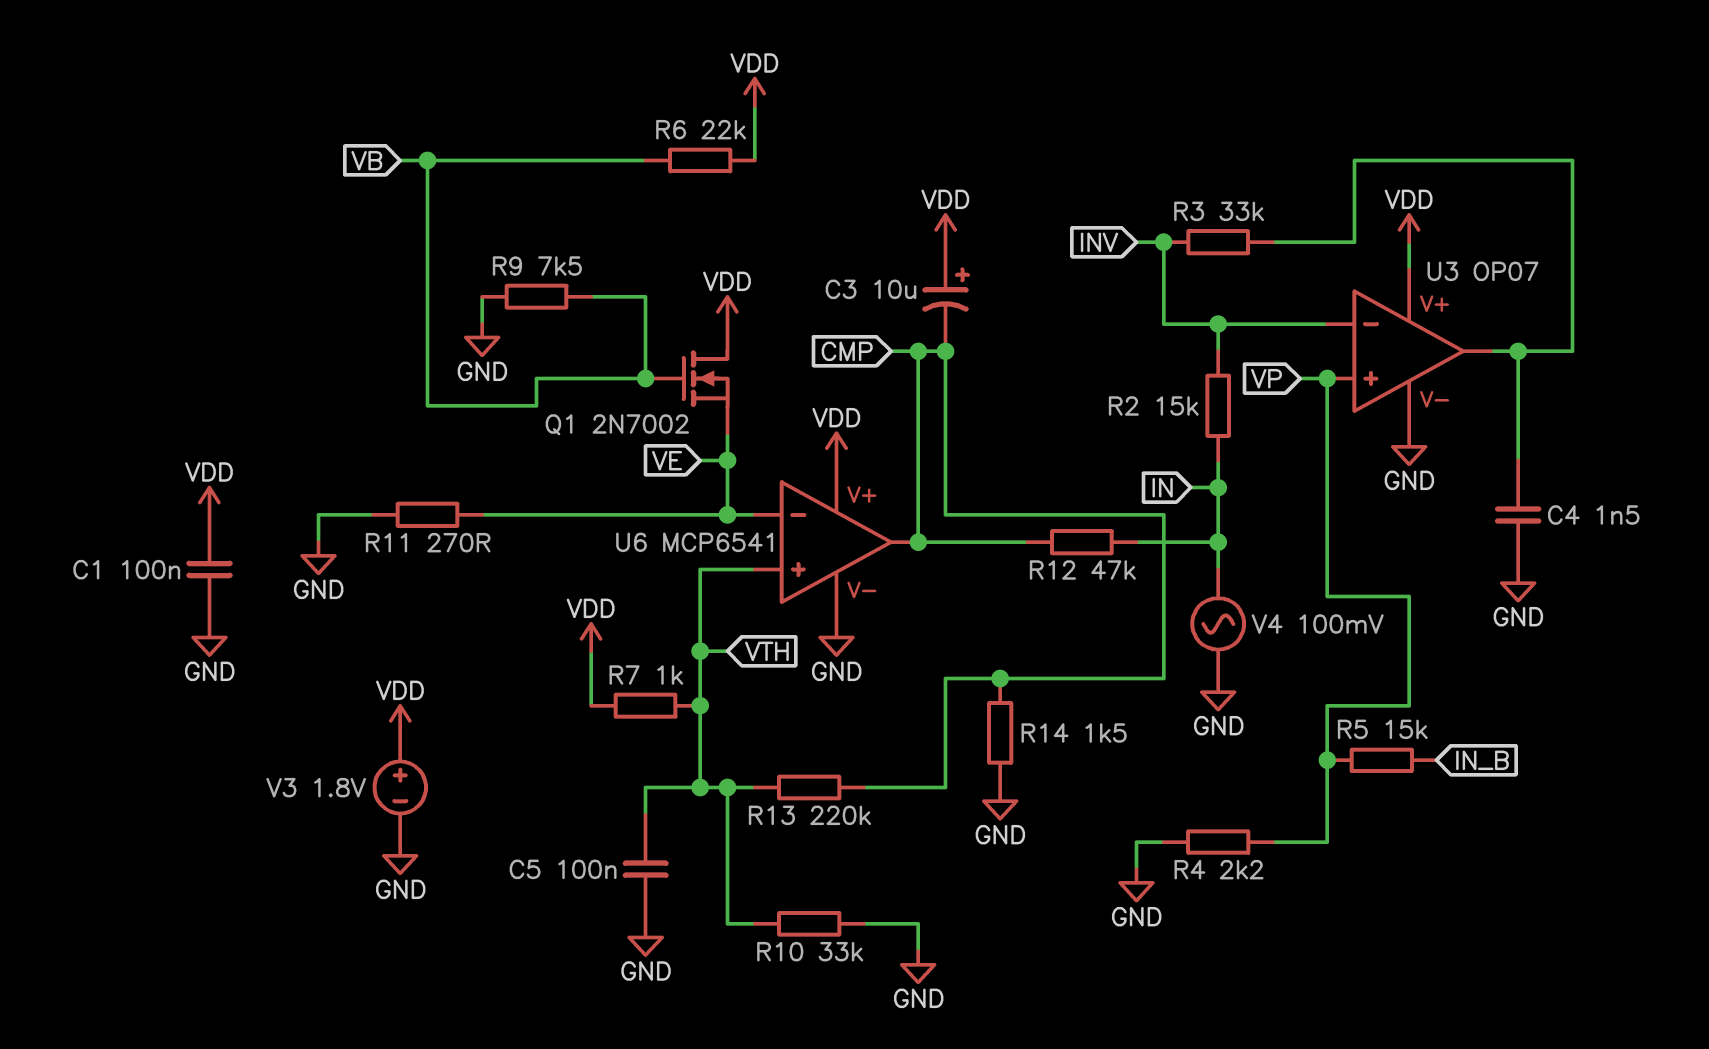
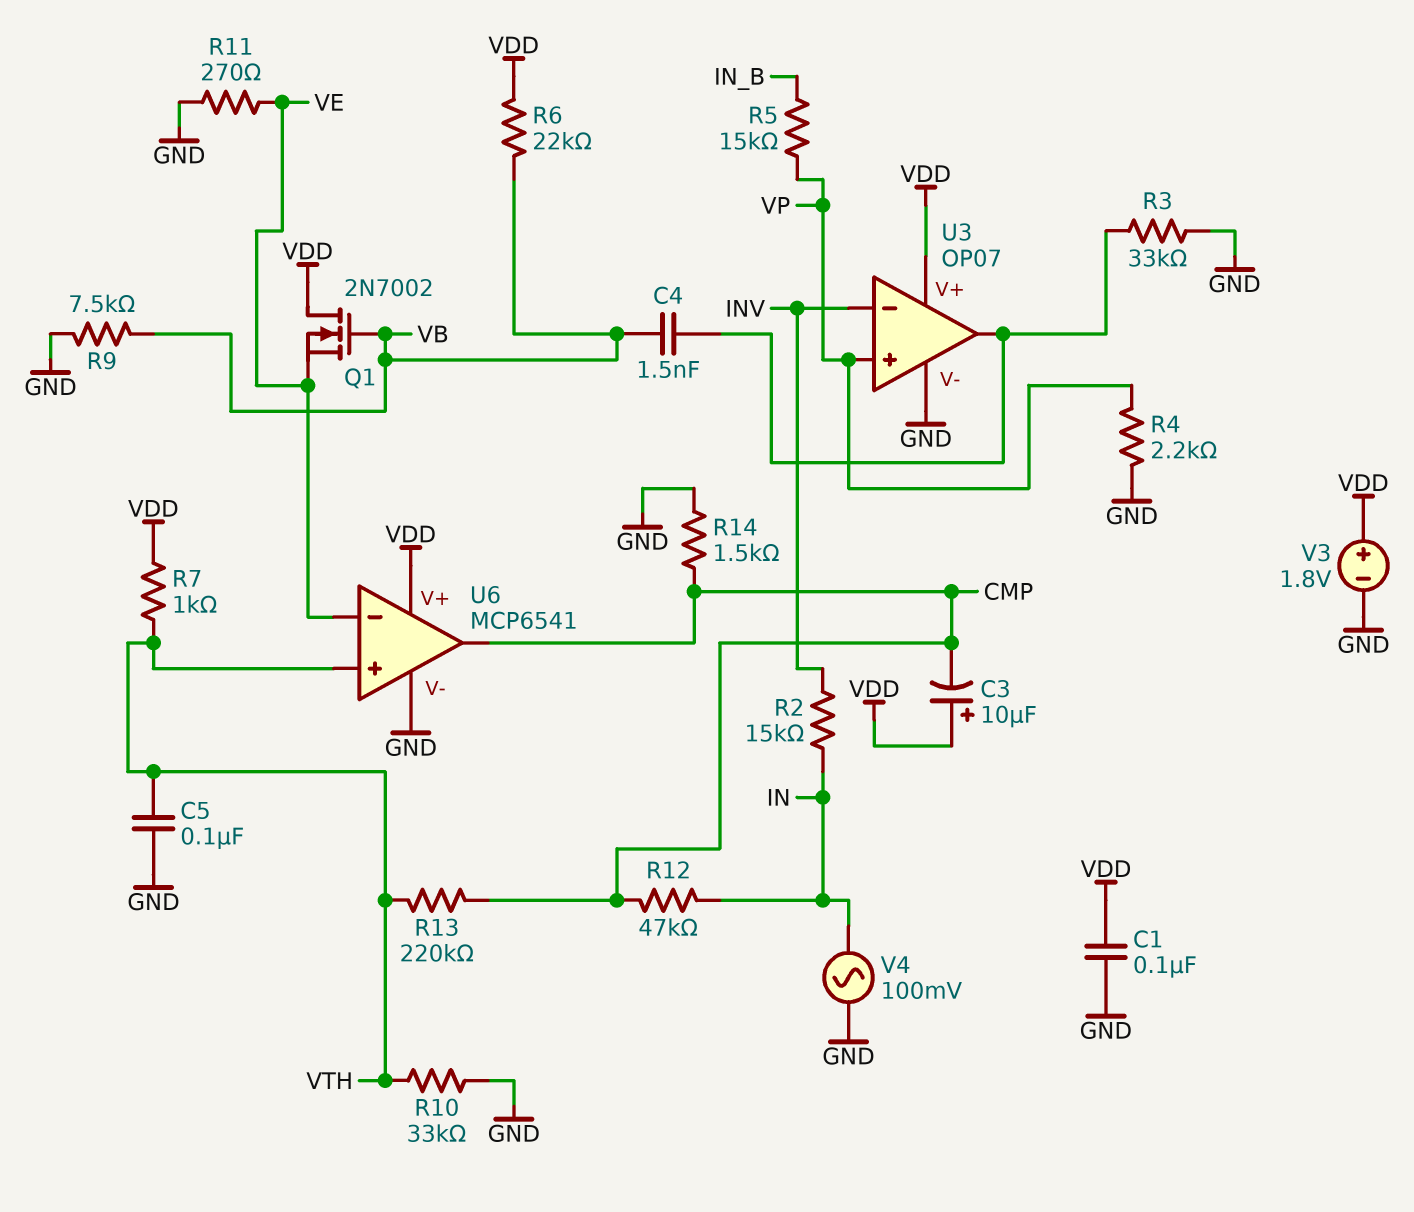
C4: 1.5nF (GND, U3/out) -> 1.5nF (U3/out, VB)
R3: 33k (INV, U3/out) -> 33k (GND, U3/out)

